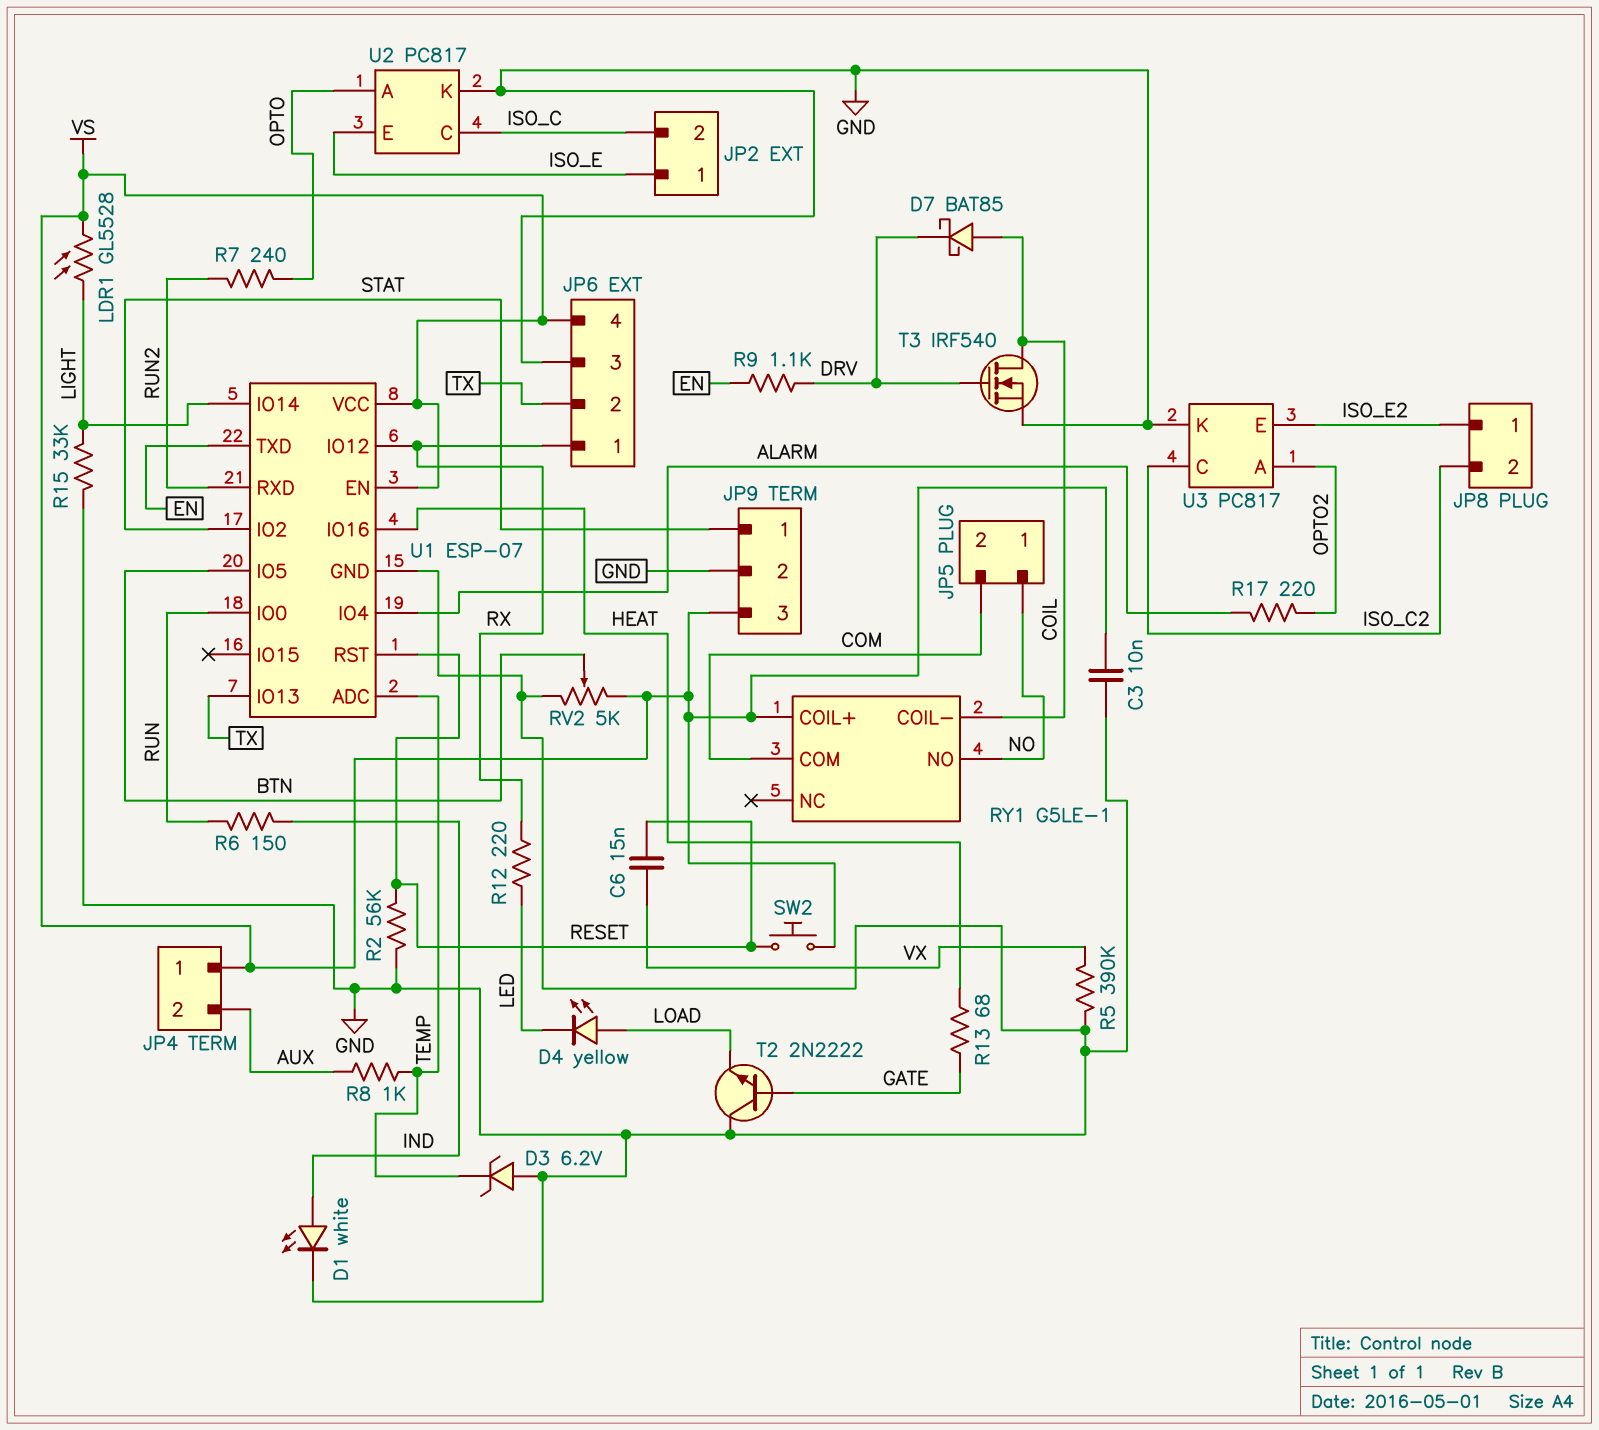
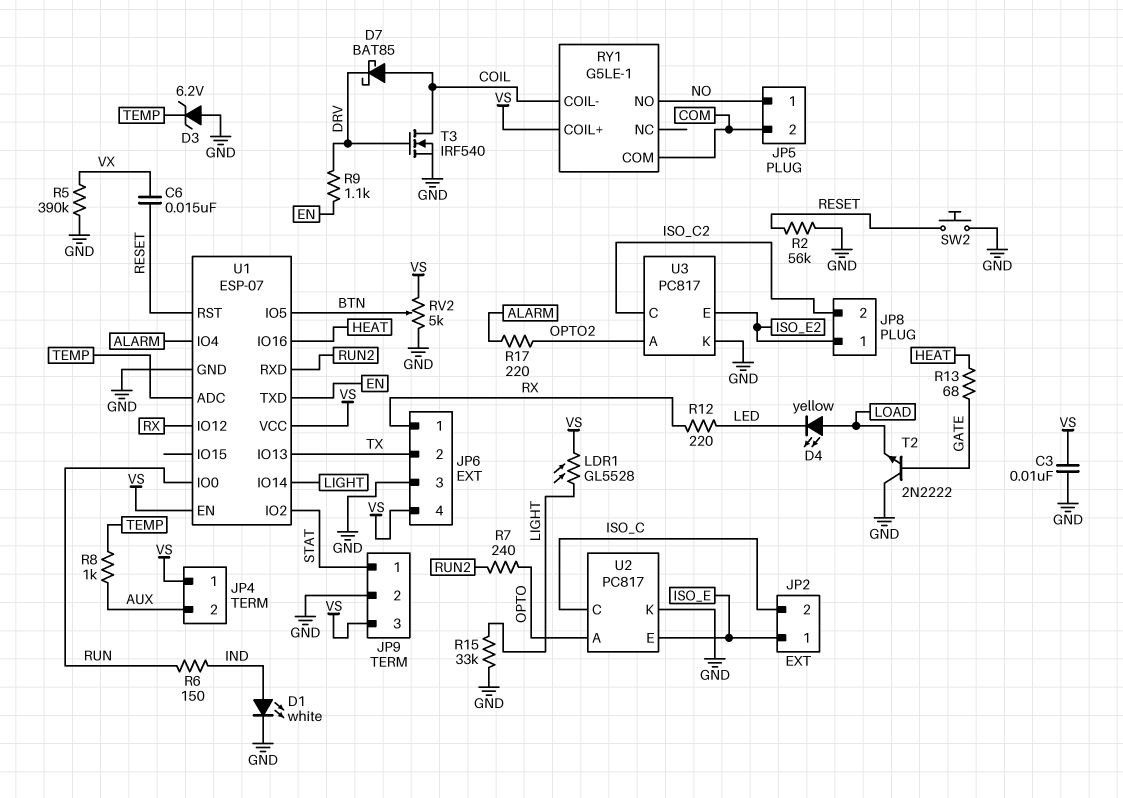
SW2: button (RESET, VS) -> button (GND, RESET)

